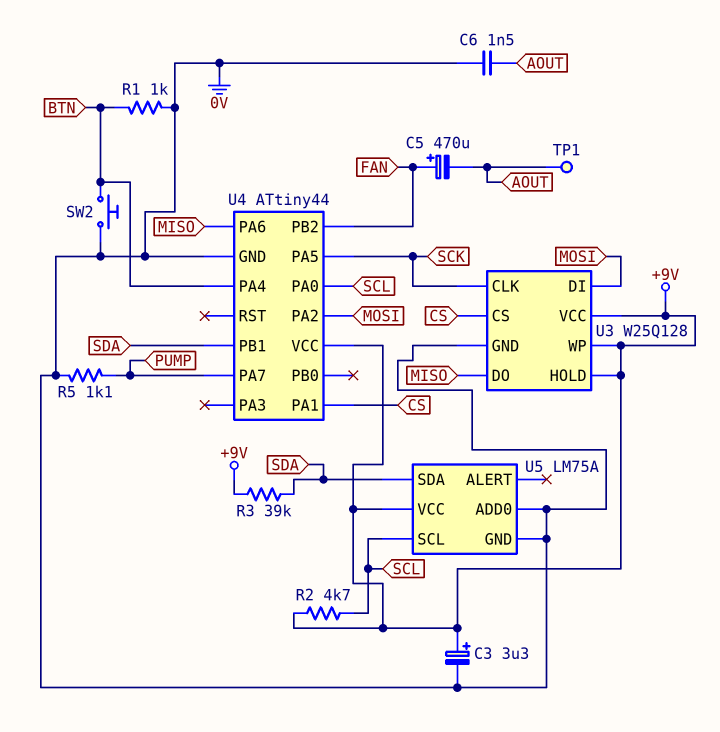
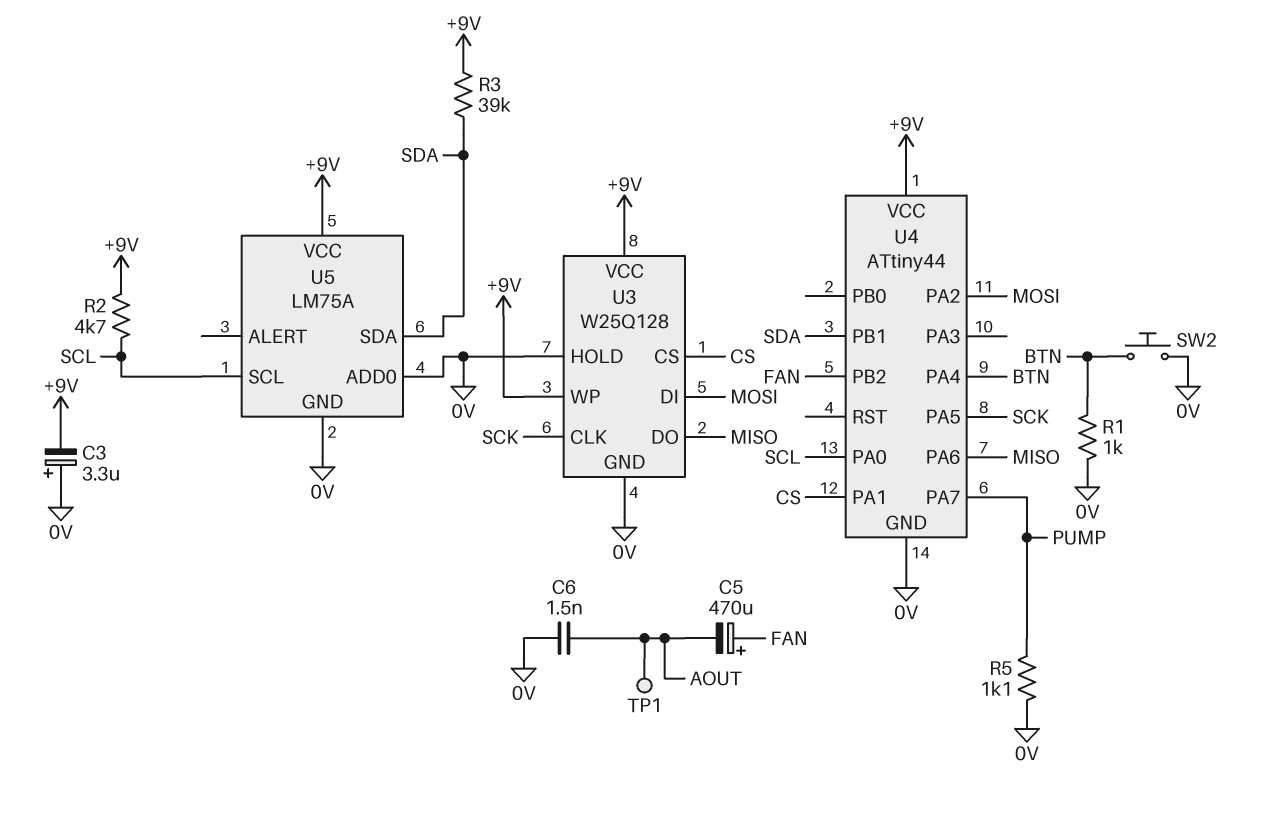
C3: 3.3uF (plus +9V, minus 0V) -> 3.3uF (plus 0V, minus +9V)
U3 pin HOLD: +9V -> 0V

